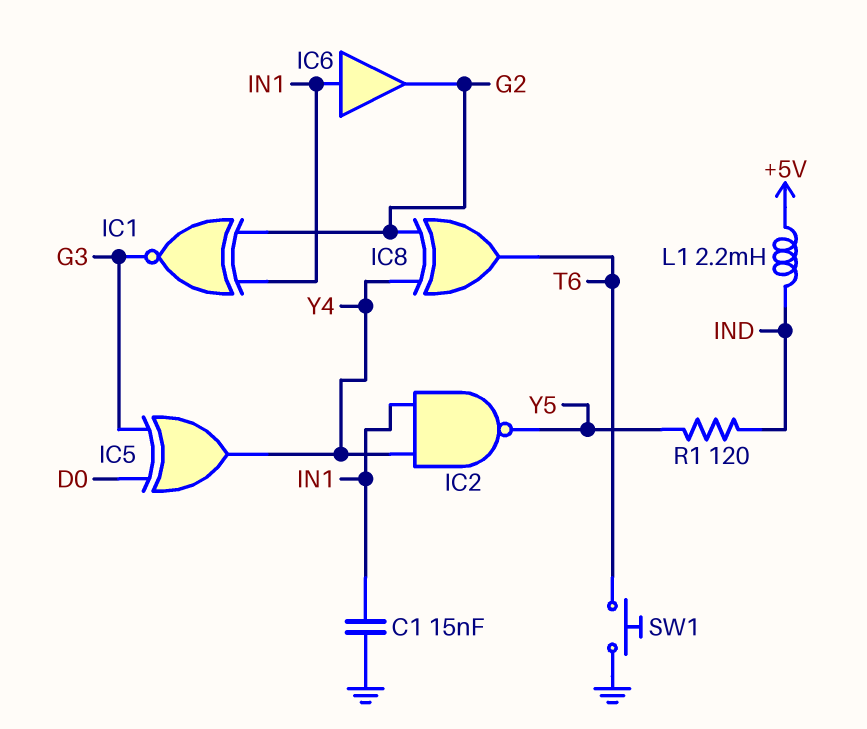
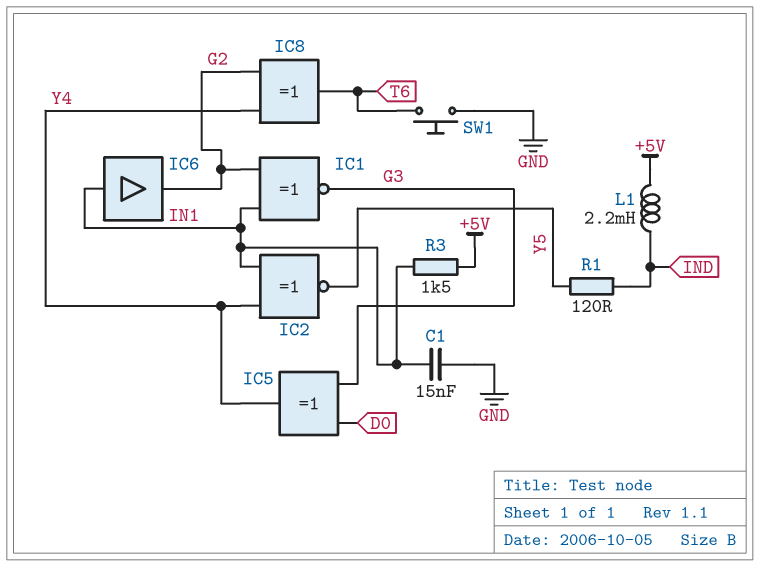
IC2: NAND (in IN1, in Y4, out Y5) -> XNOR (in IN1, in Y4, out Y5)
R3: none -> 1.5k (+5V, IN1)

